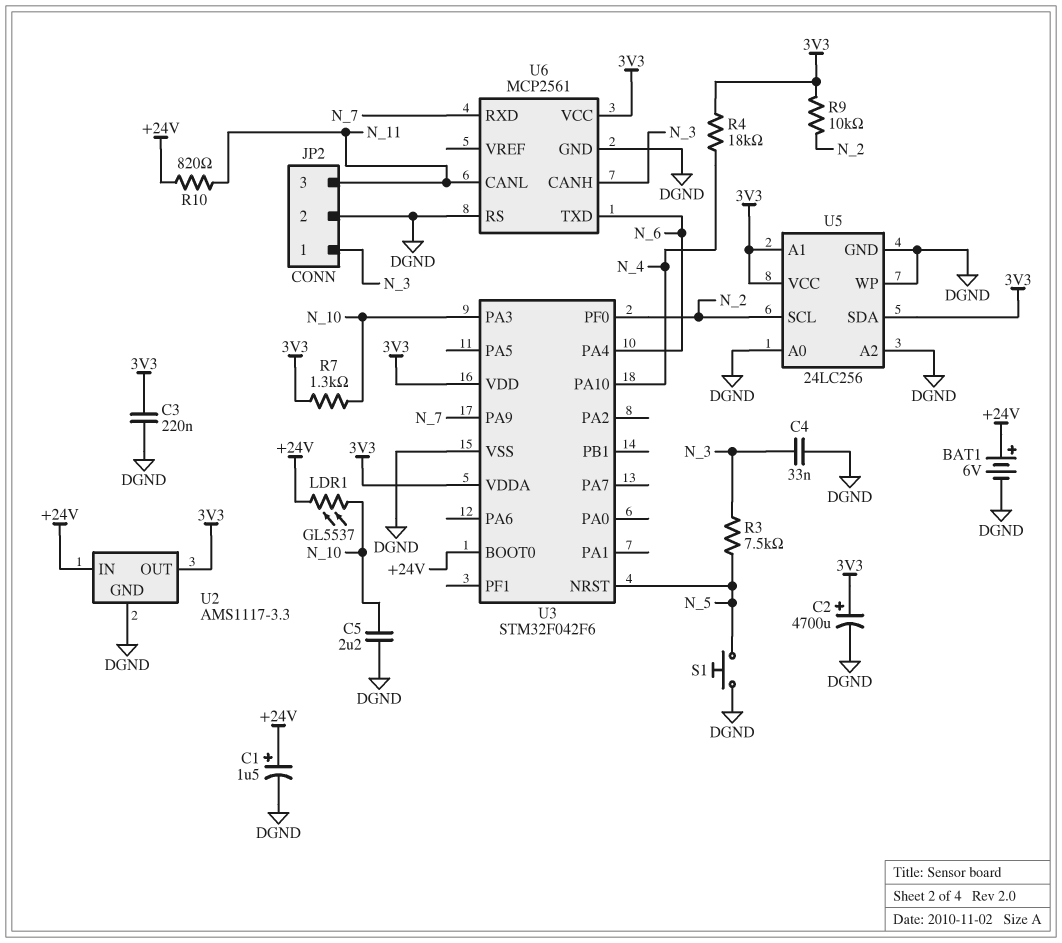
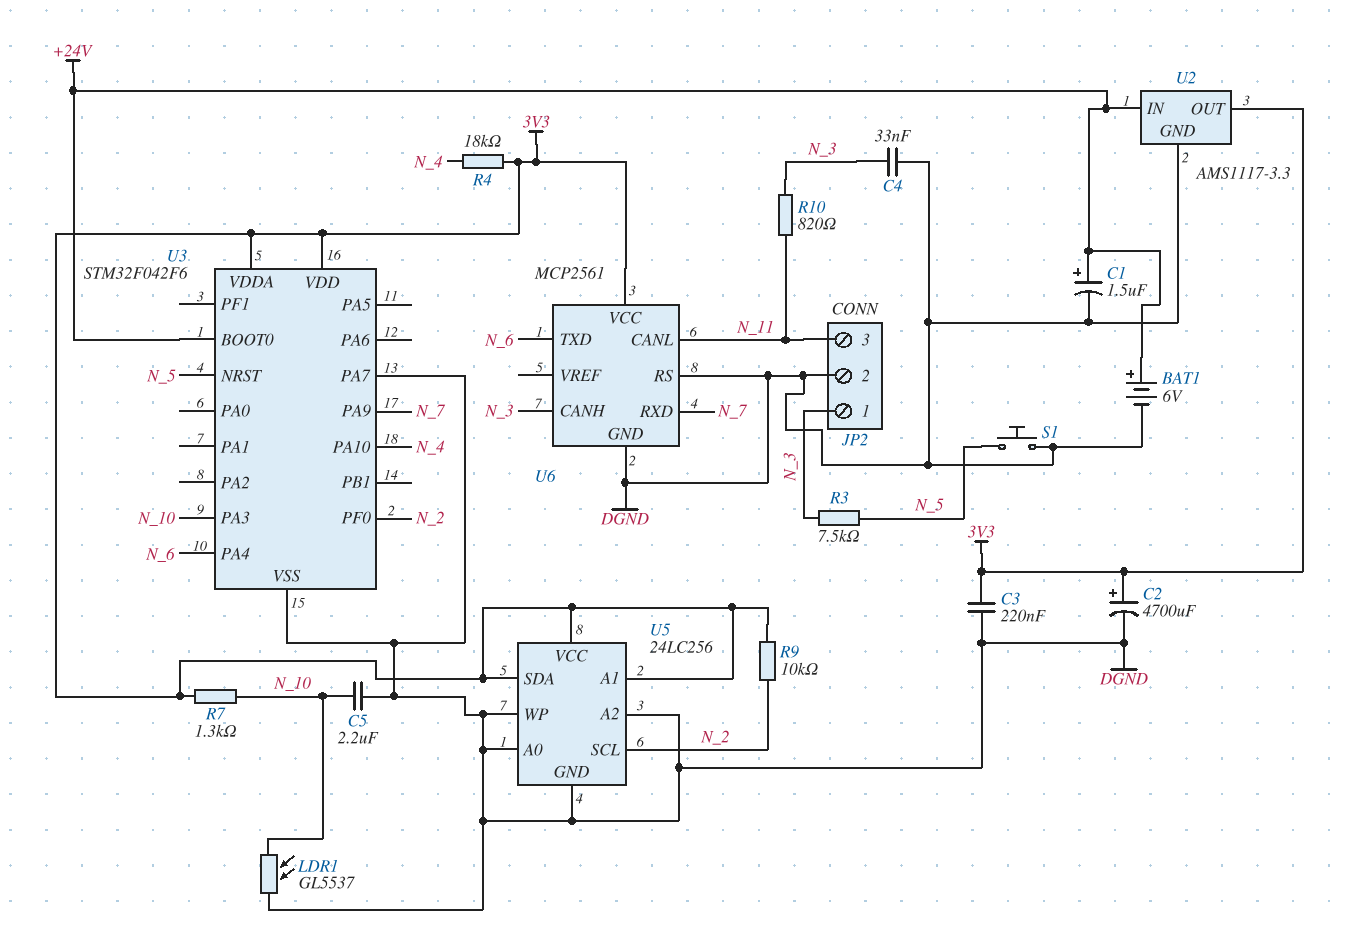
LDR1: GL5537 (+24V, N_10) -> GL5537 (DGND, N_10)
R10: 820 (+24V, N_11) -> 820 (N_3, N_11)
U3 pin PA7: none -> DGND

